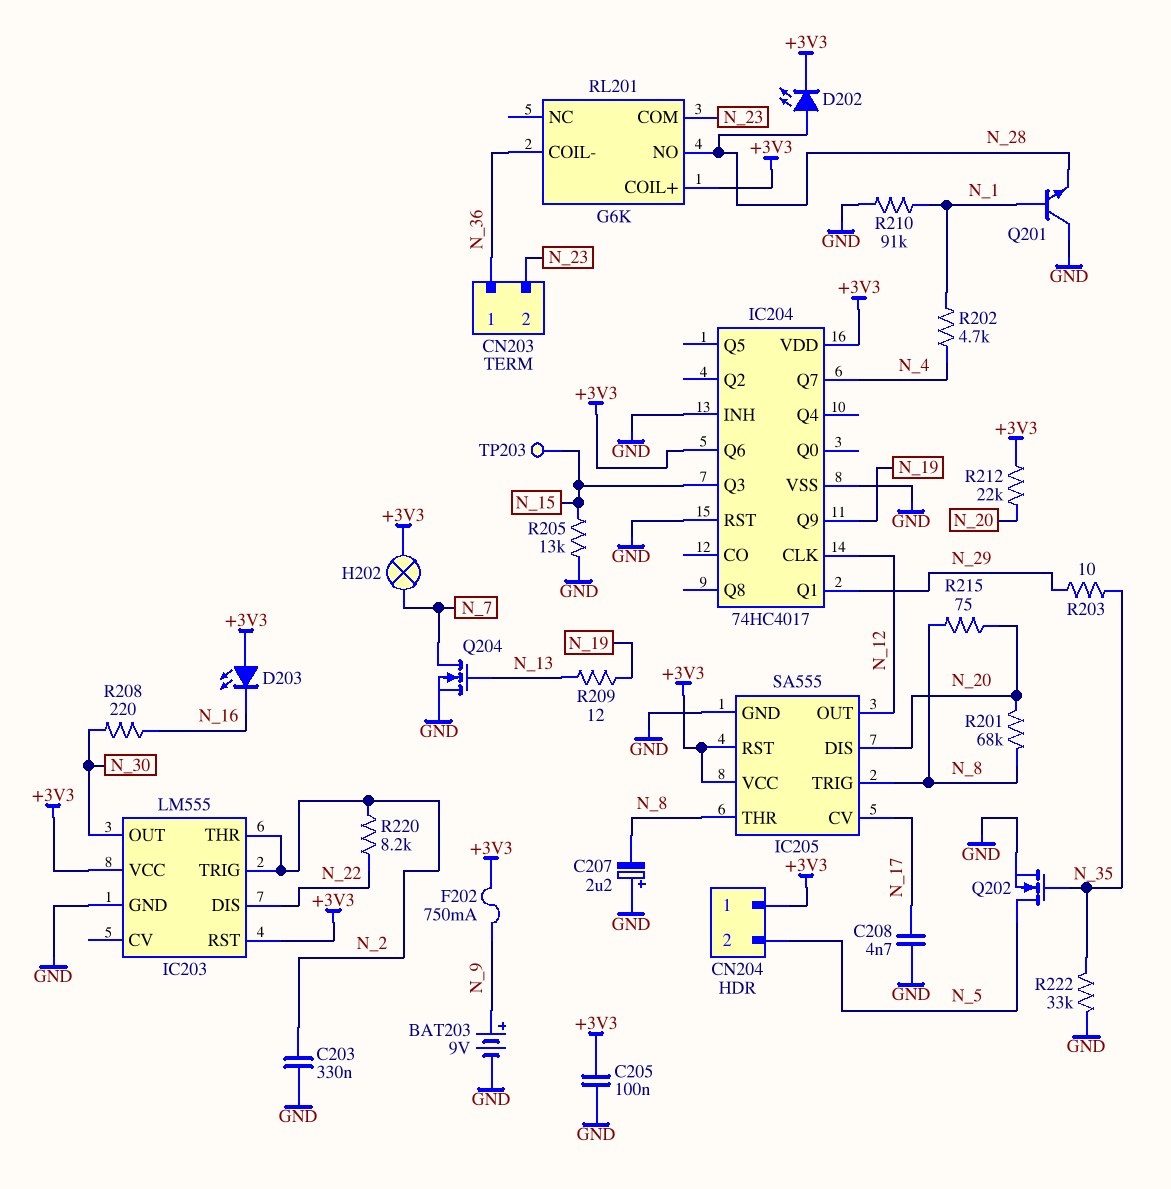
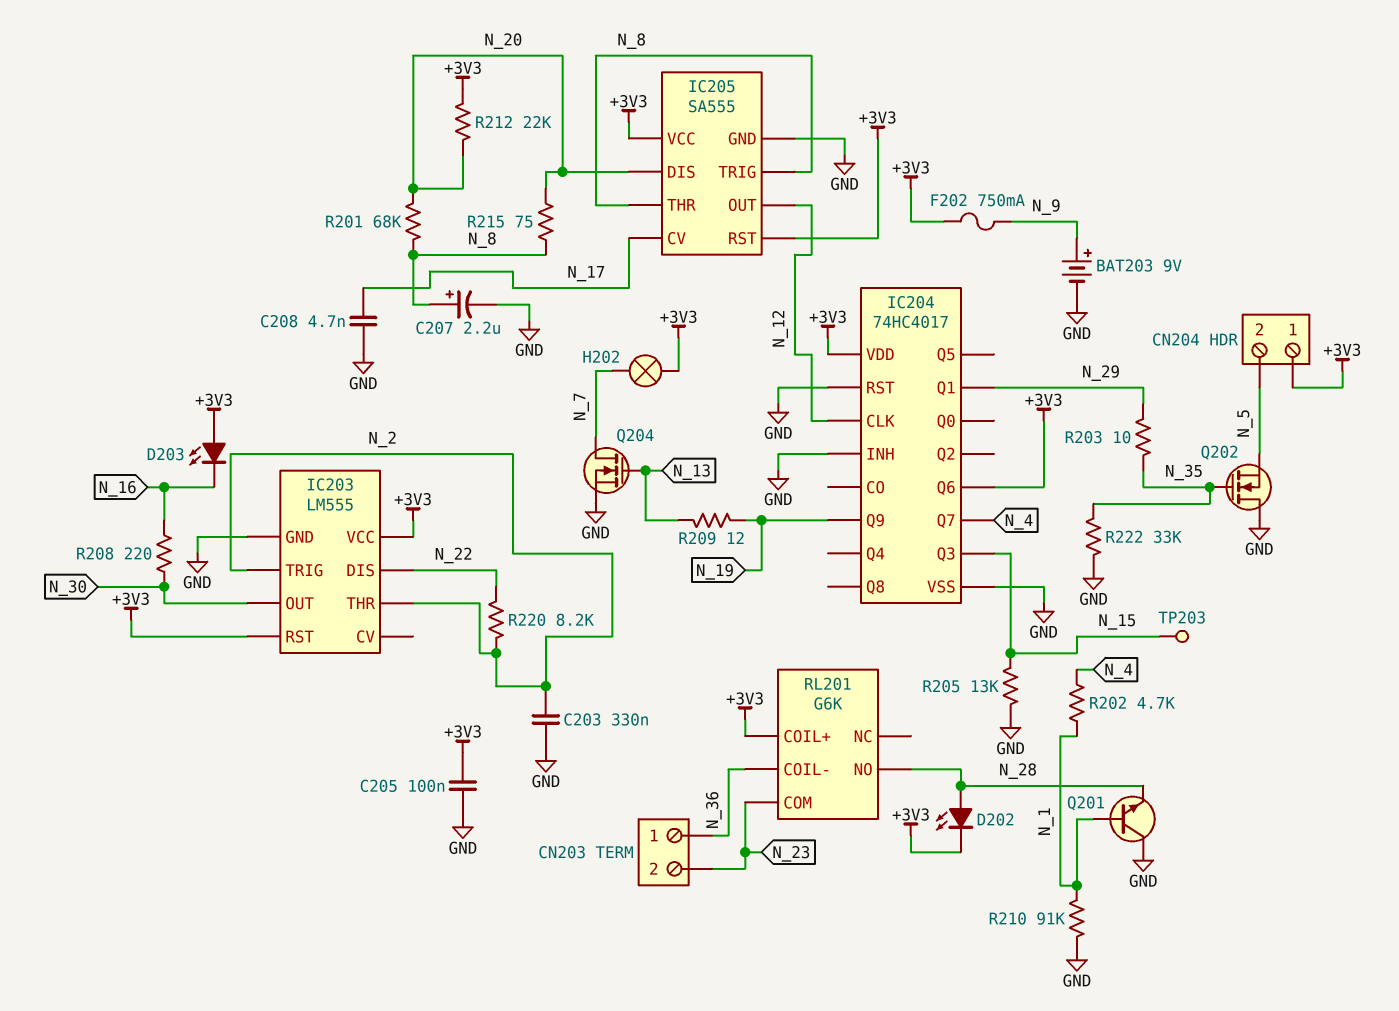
C207: 2.2uF (plus GND, minus N_8) -> 2.2uF (plus N_8, minus GND)
Q202: NMOS (G N_35, D N_5, S GND) -> NMOS (G N_35, D GND, S N_5)

